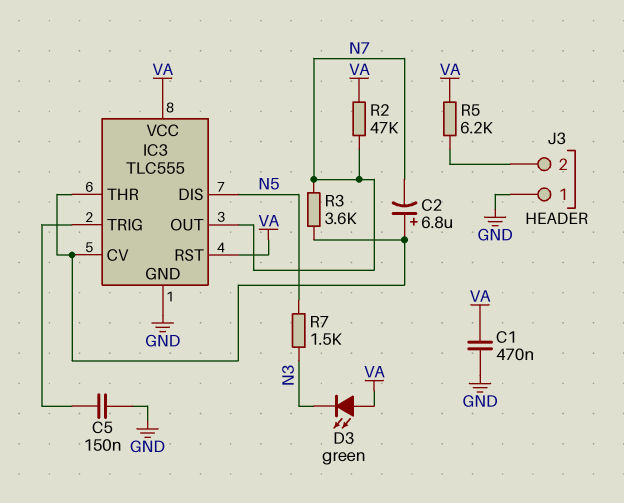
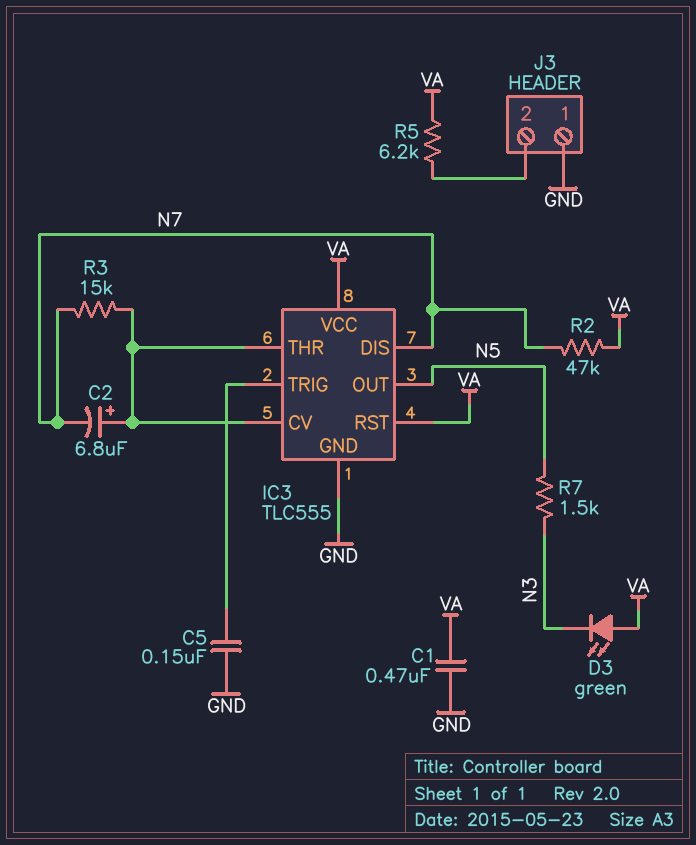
IC3 pin DIS: N5 -> N7
IC3 pin OUT: N7 -> N5
R3: 3.6k (IC3/CV, N7) -> 15k (IC3/CV, N7)

